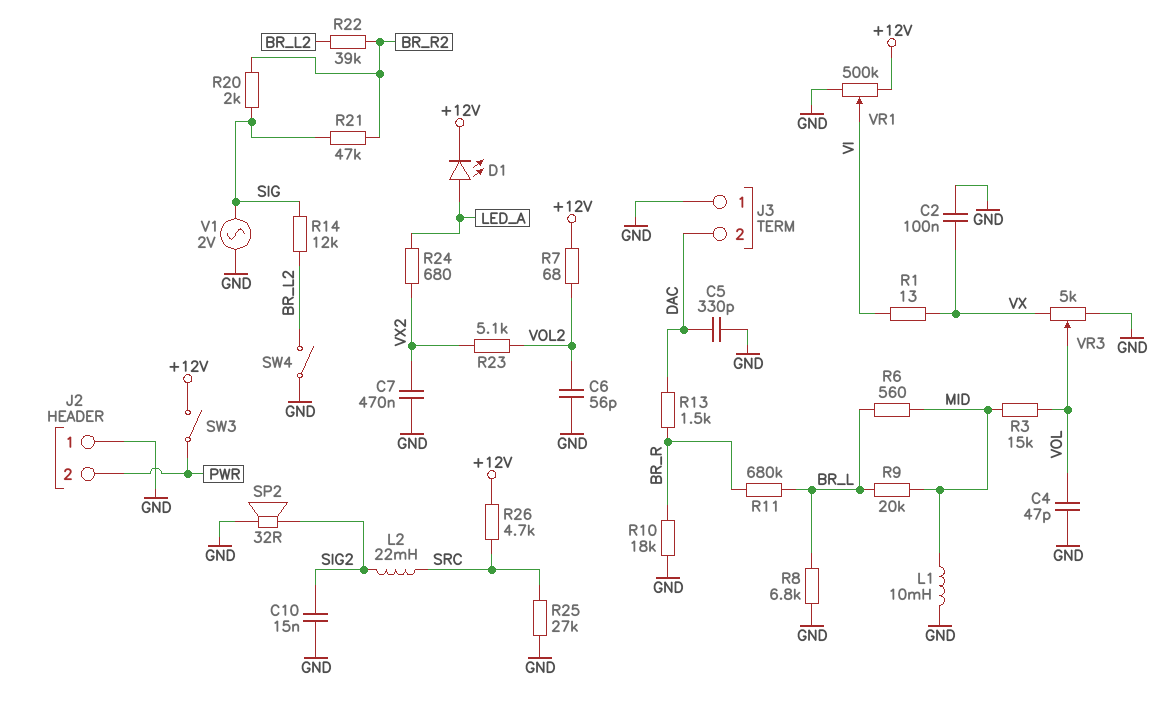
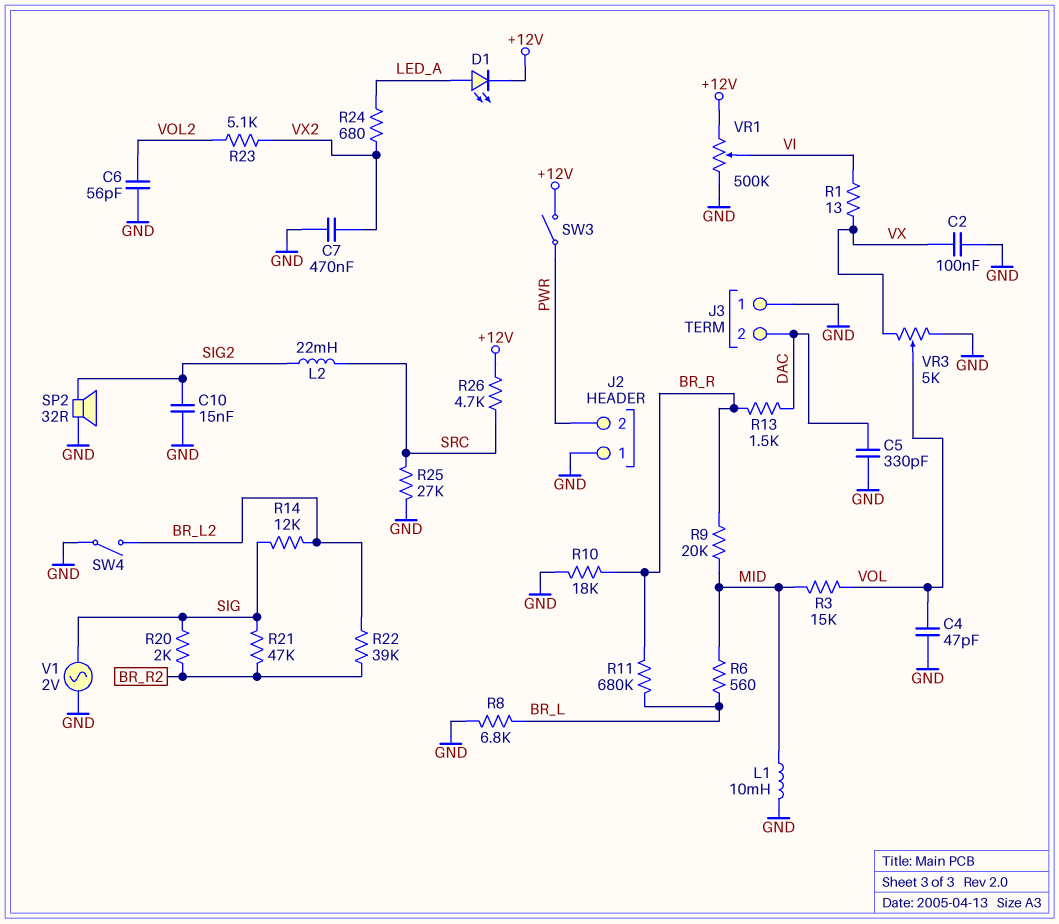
R7: 68 (+12V, VOL2) -> none
R9: 20k (BR_L, MID) -> 20k (BR_R, MID)

